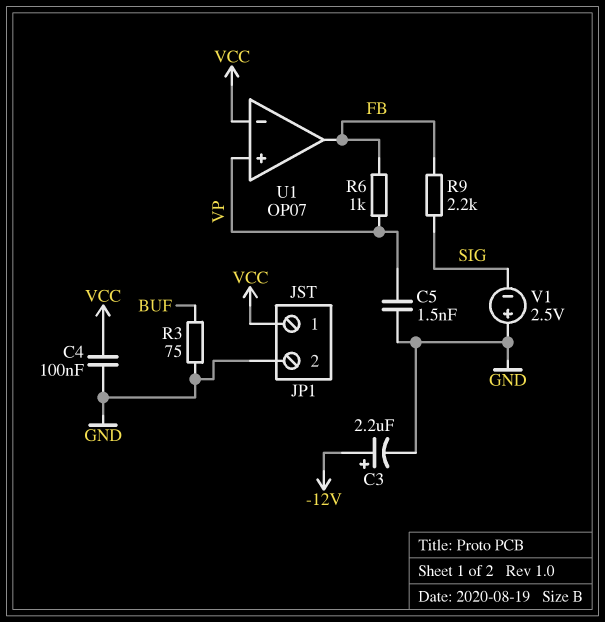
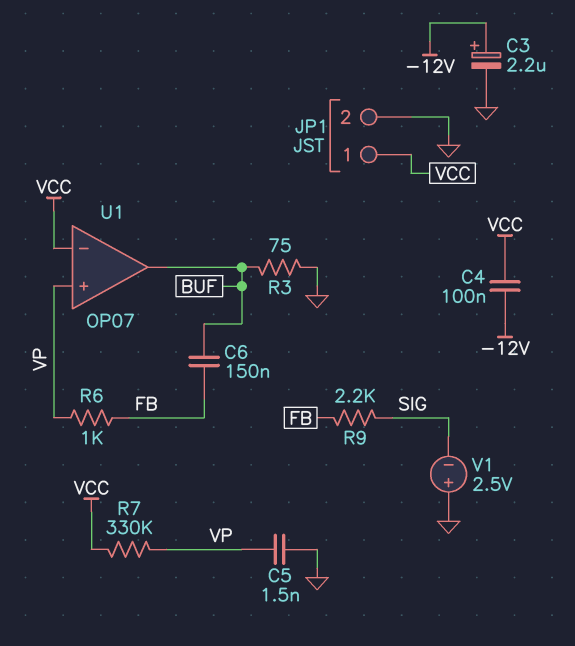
C4: 100nF (GND, VCC) -> 100nF (-12V, VCC)
C6: none -> 150nF (BUF, FB)
R7: none -> 330k (VCC, VP)
U1 pin out: FB -> BUF

